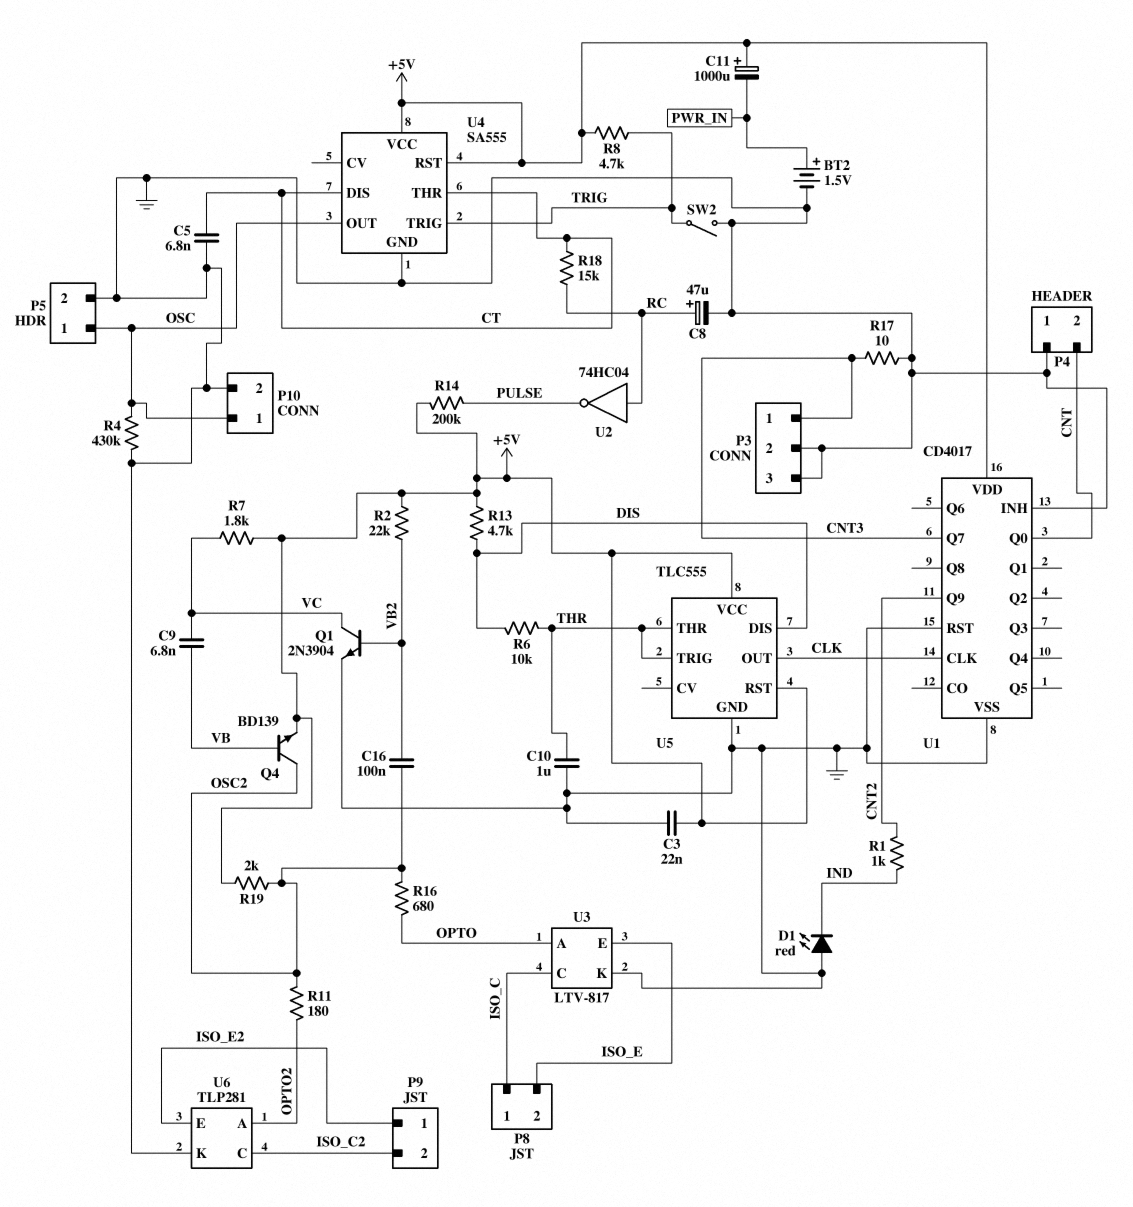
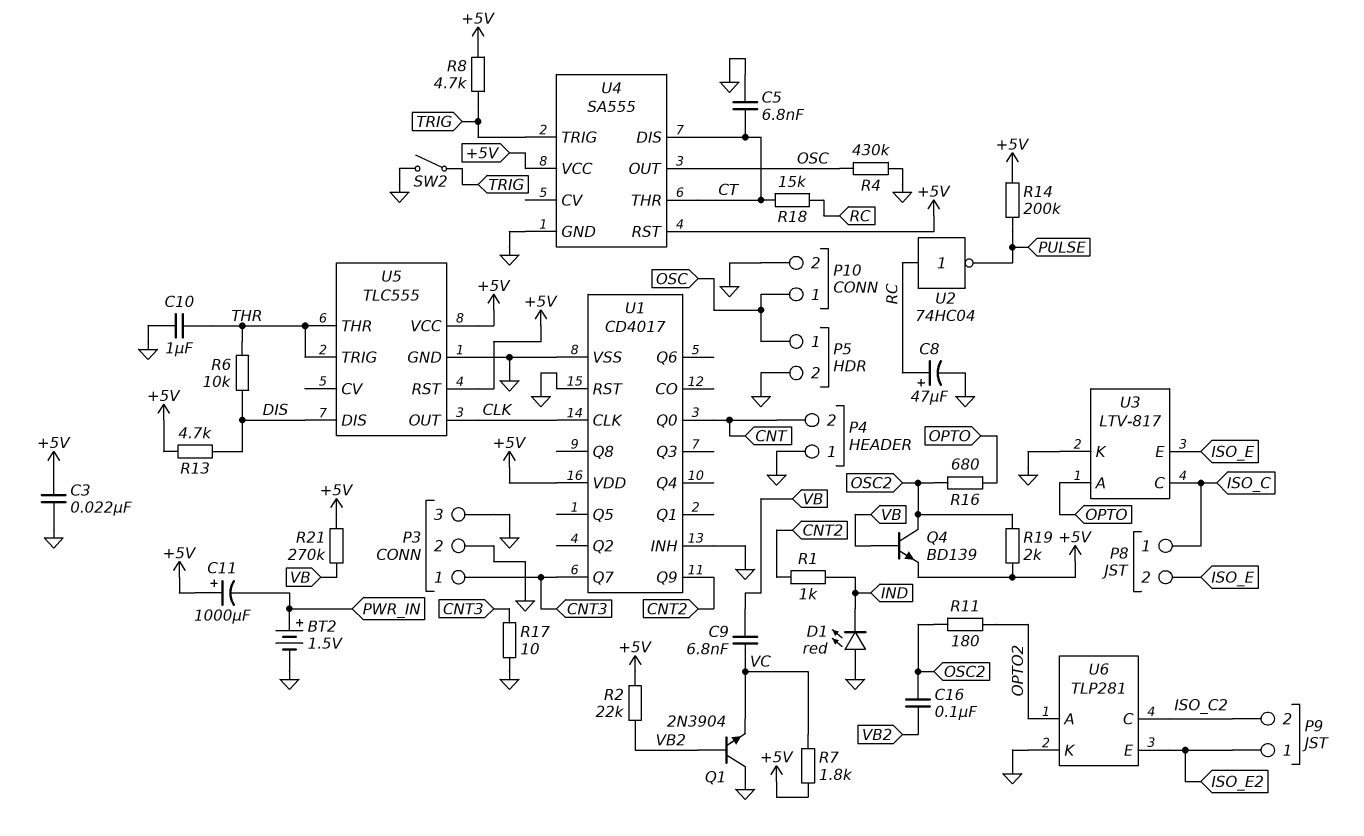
Q1: NPN 2N3904 (B VB2, C VC, E GND) -> NPN 2N3904 (B VB2, C GND, E VC)
R21: none -> 270k (+5V, VB)

